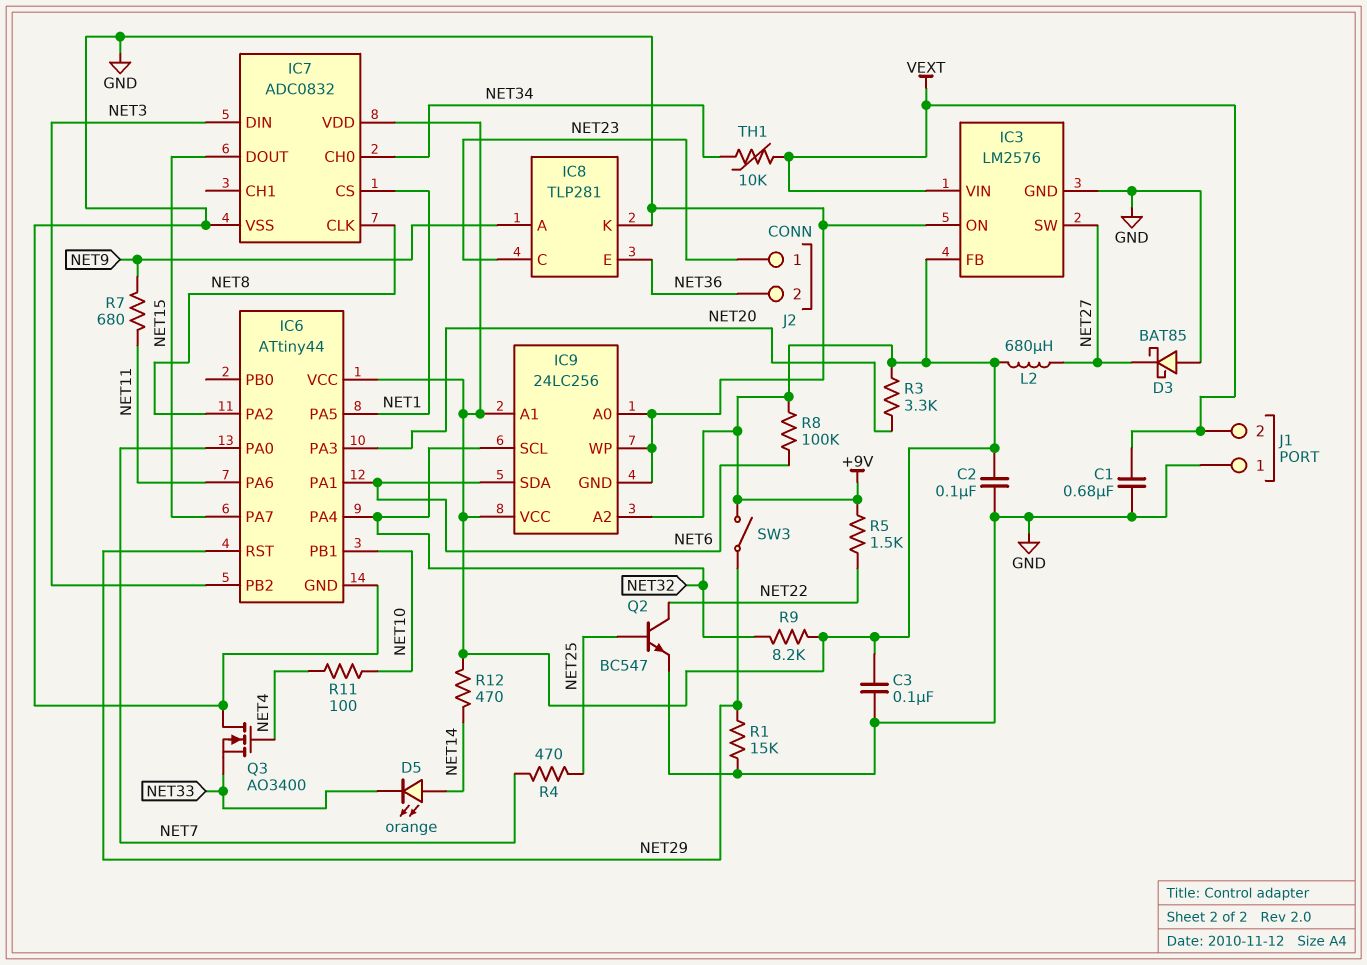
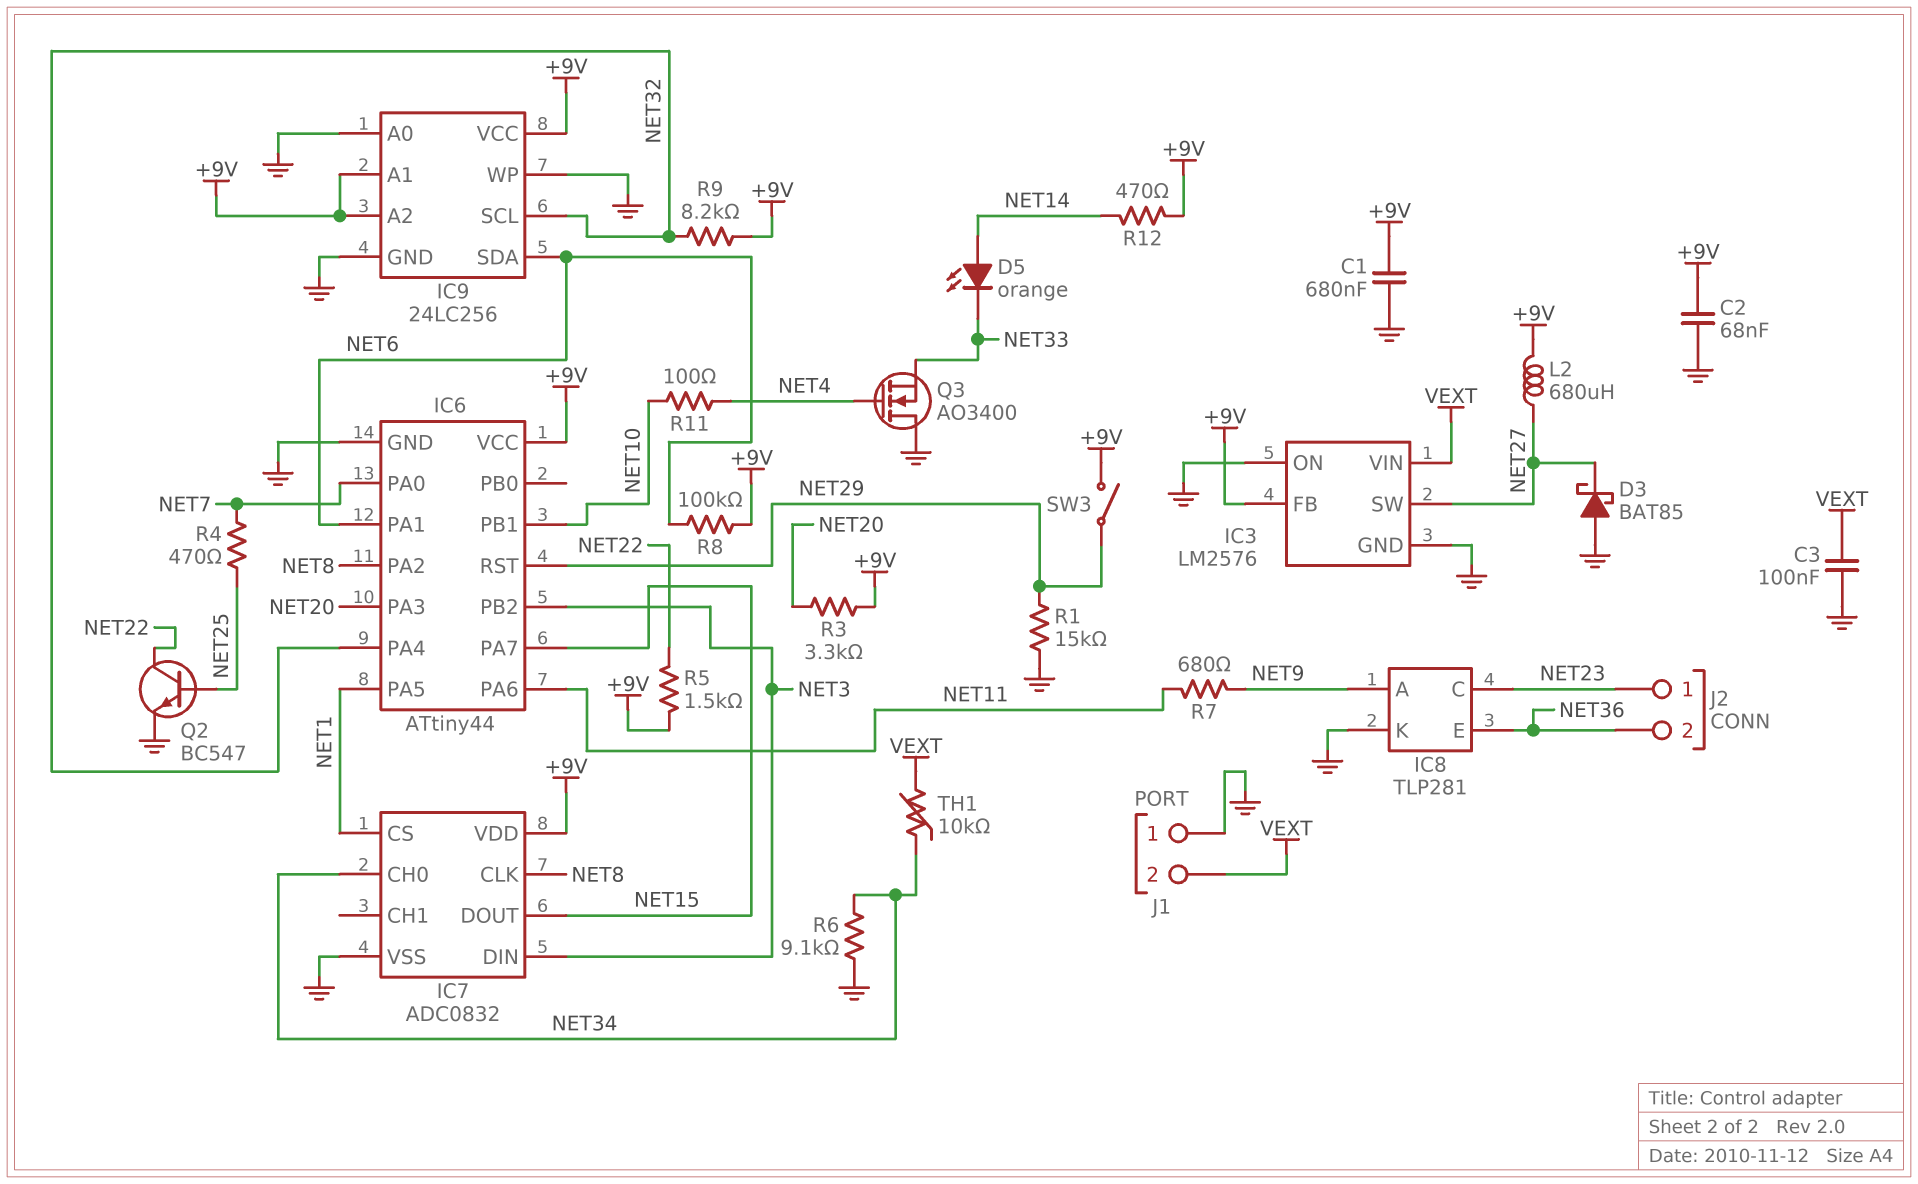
C1: 680nF (GND, VEXT) -> 680nF (+9V, GND)
C2: 100nF (+9V, GND) -> 68nF (+9V, GND)
C3: 100nF (+9V, GND) -> 100nF (GND, VEXT)
R6: none -> 9.1k (GND, NET34)

